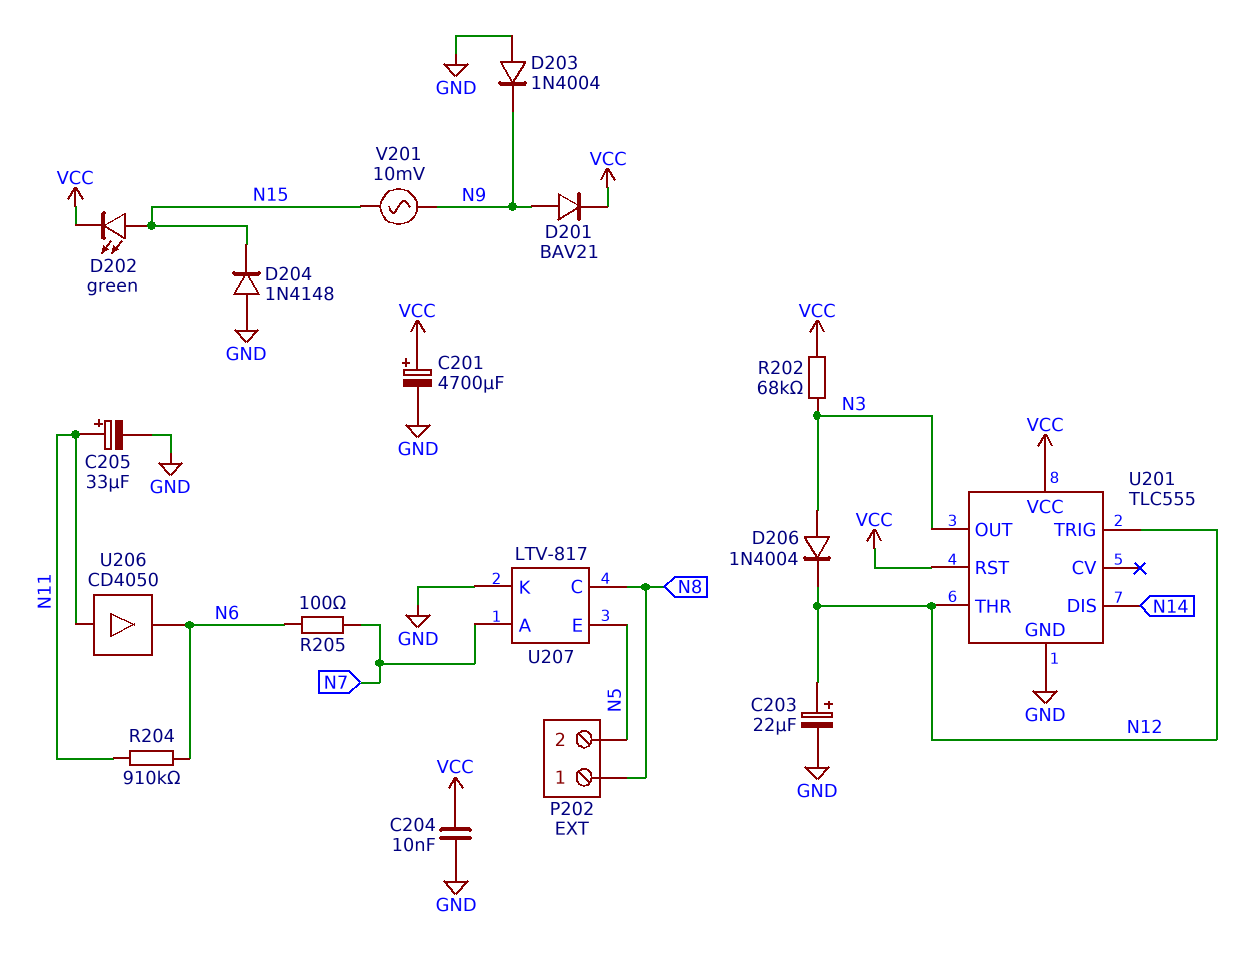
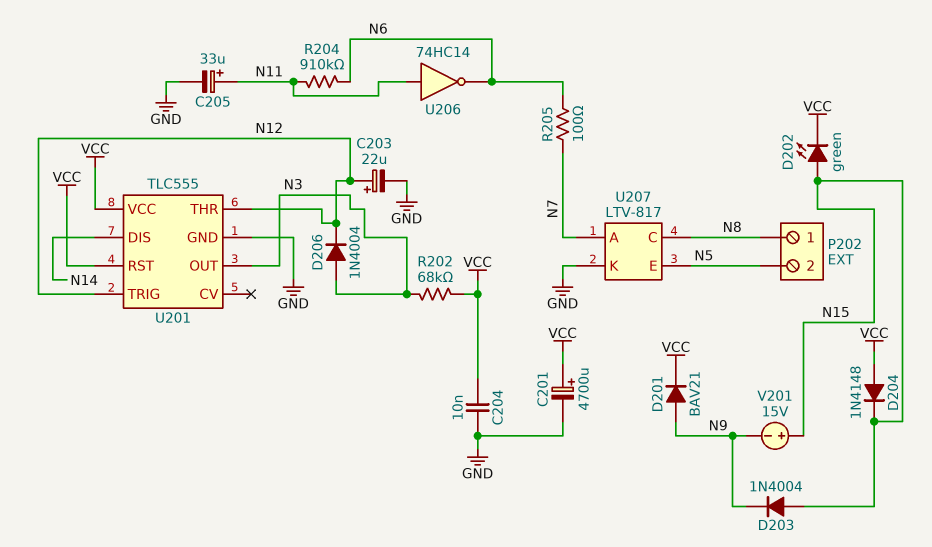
D203: diode 1N4004 (A GND, K N9) -> diode 1N4004 (A N15, K N9)
D204: diode 1N4148 (A GND, K N15) -> diode 1N4148 (A VCC, K N15)
U206: buffer CD4050 (in N11, out N6) -> NOT 74HC14 (in N11, out N6)
V201: AC 10mV (N9, N15) -> 15V (plus N15, minus N9)

